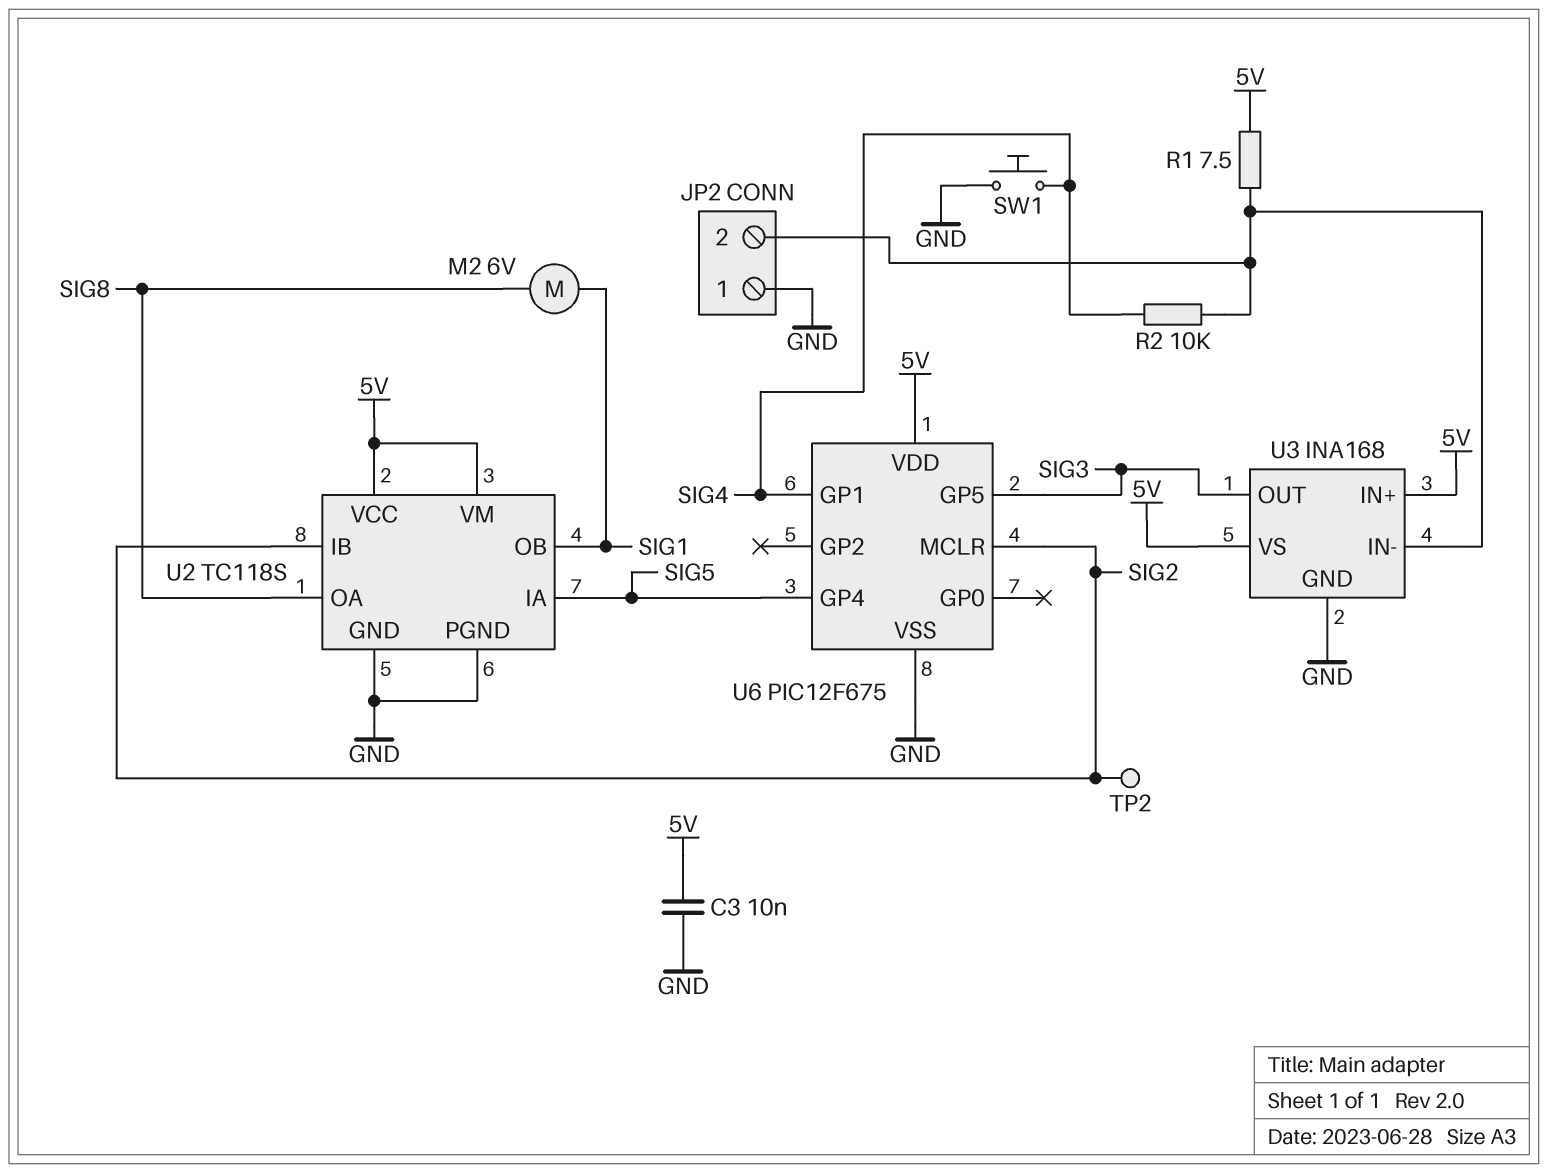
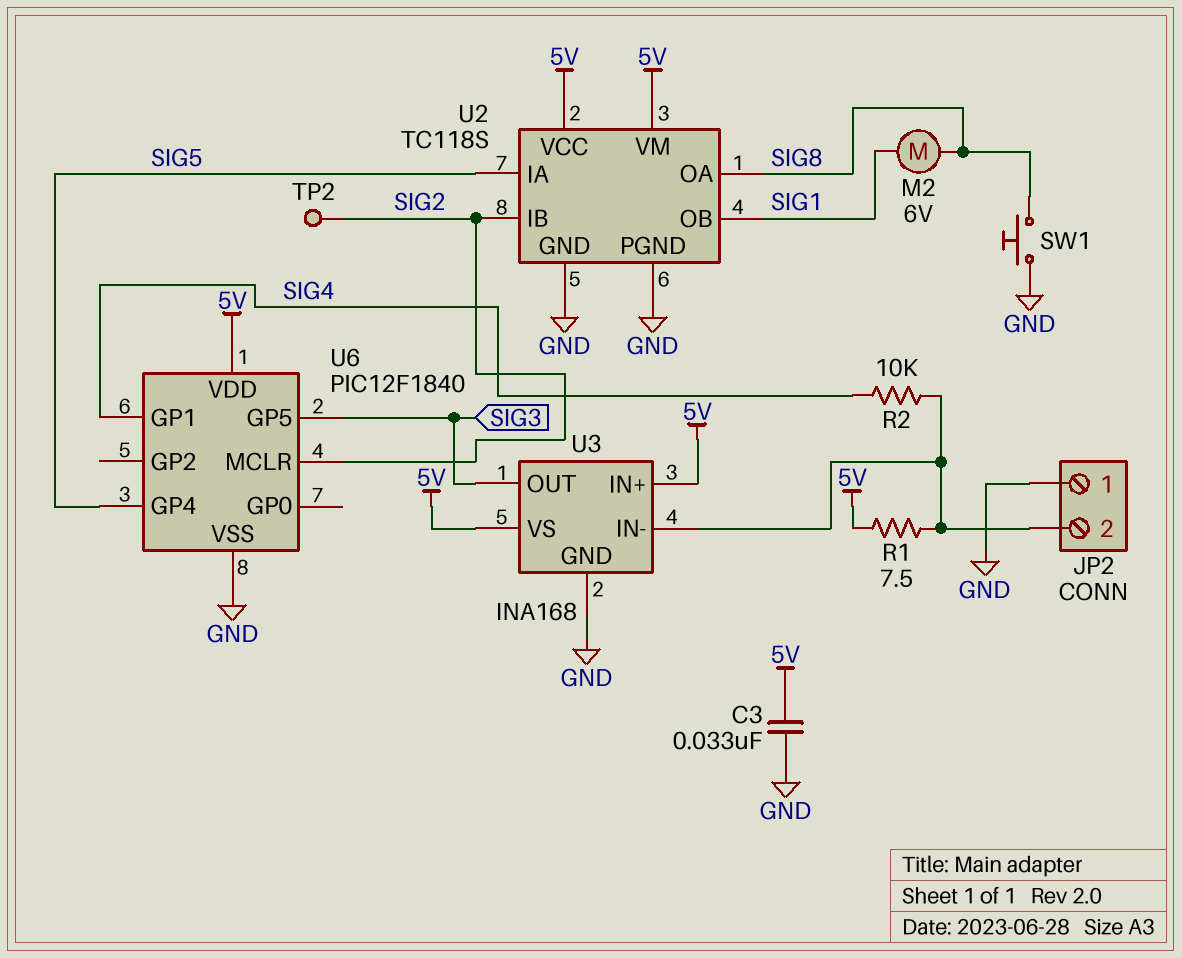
C3: 10nF (5V, GND) -> 33nF (5V, GND)
SW1: button (GND, SIG4) -> button (GND, SIG8)
U6: PIC12F675 -> PIC12F1840

